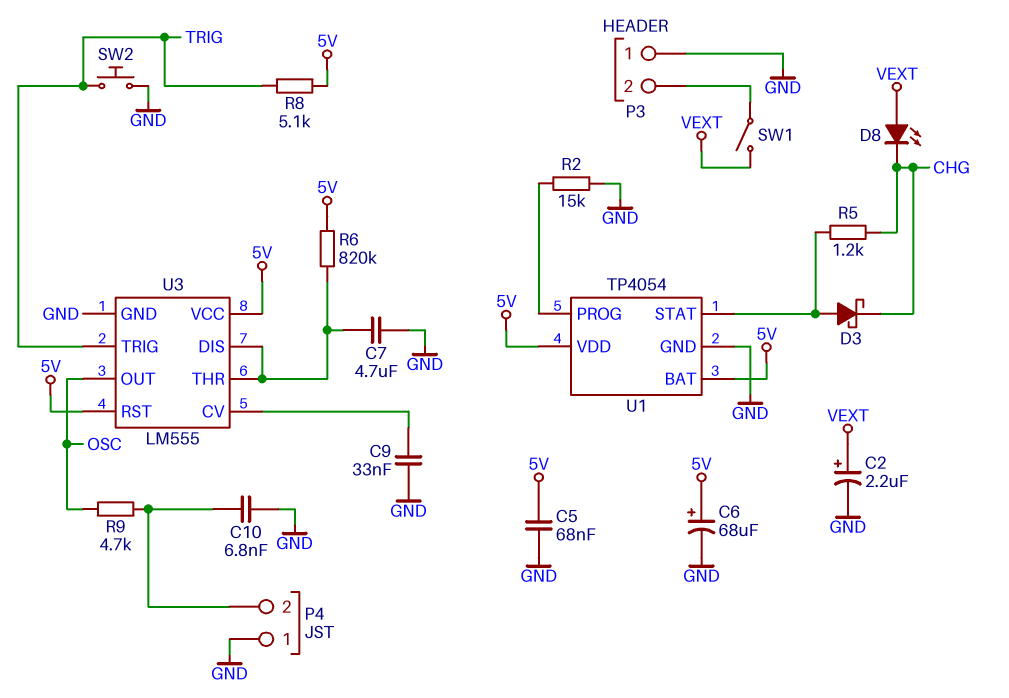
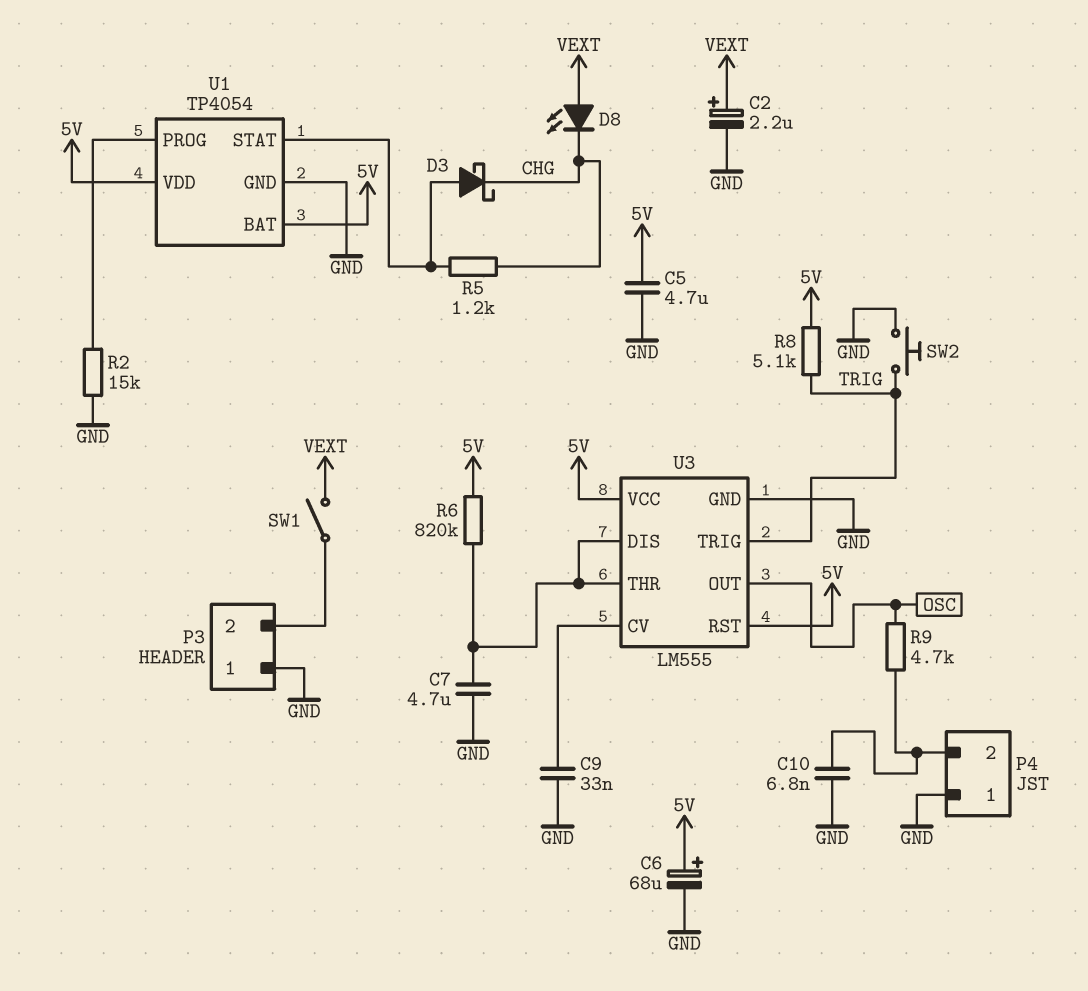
C5: 68nF (5V, GND) -> 4.7uF (5V, GND)

